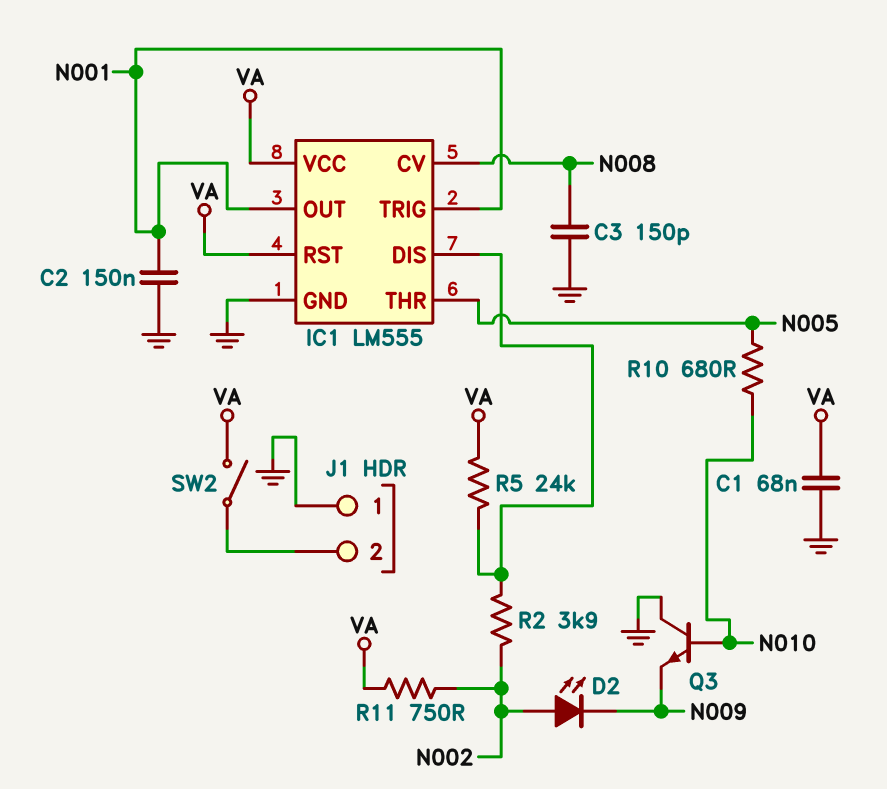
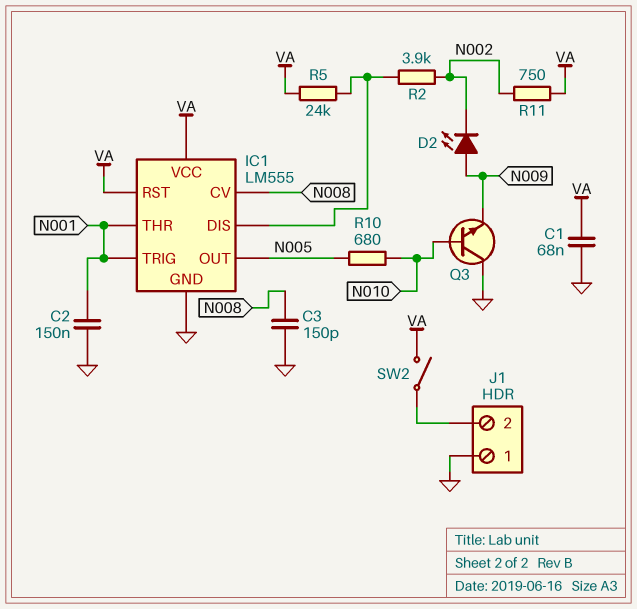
D2: LED (A N002, K N009) -> LED (A N009, K N002)
IC1 pin OUT: N001 -> N005
IC1 pin THR: N005 -> N001

